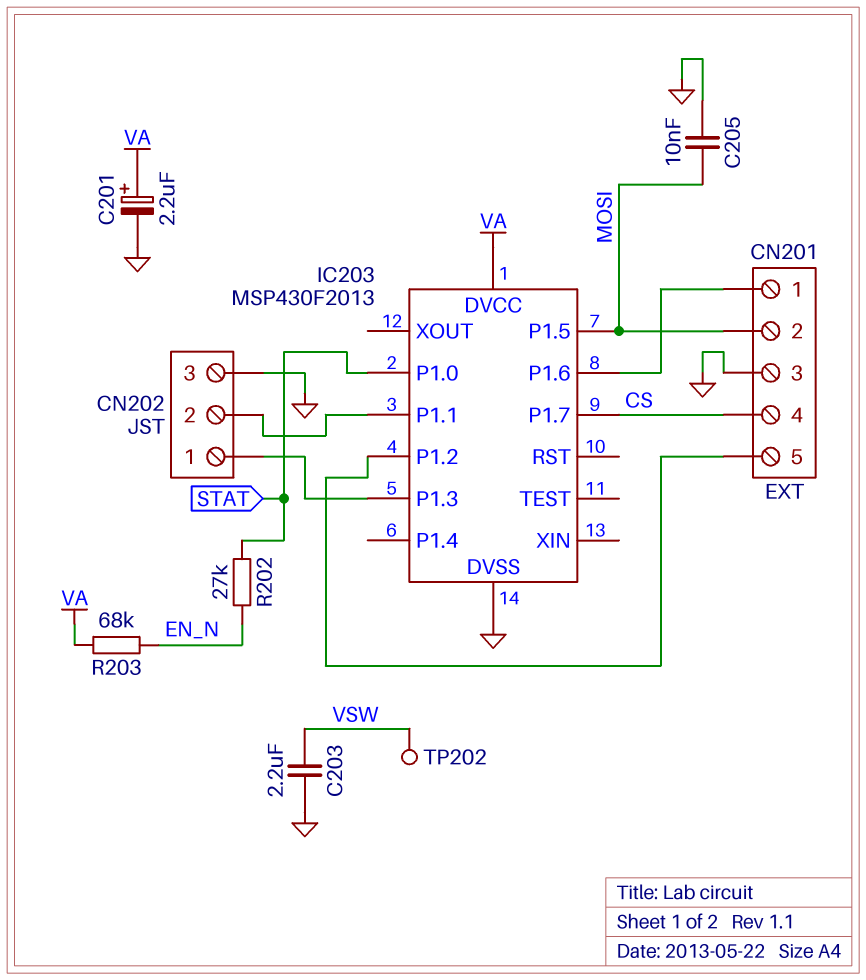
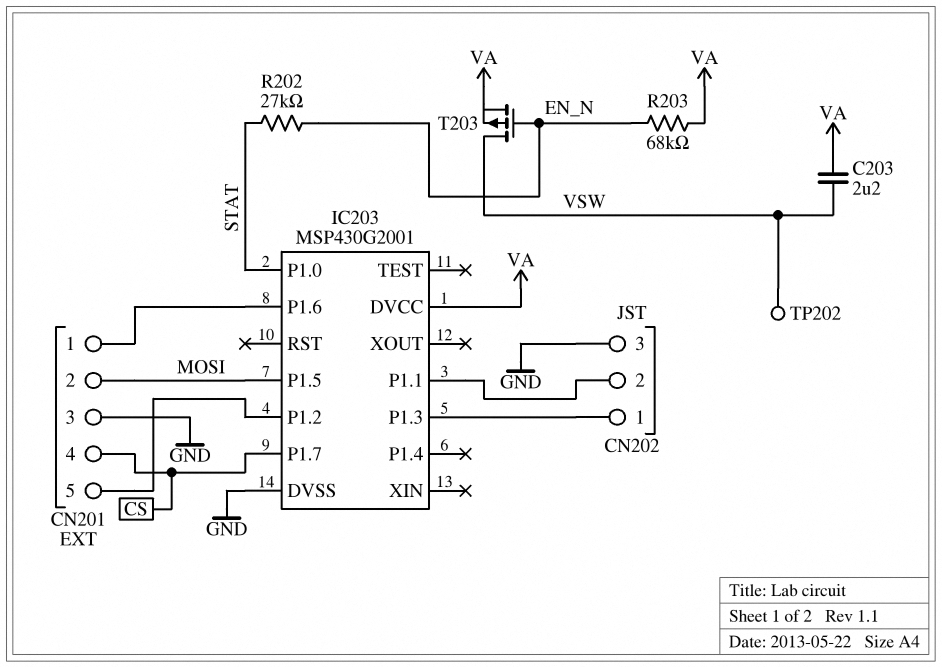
C201: 2.2uF (plus VA, minus GND) -> none
C203: 2.2uF (GND, VSW) -> 2.2uF (VA, VSW)
C205: 10nF (GND, MOSI) -> none
IC203: MSP430F2013 -> MSP430G2001
T203: none -> PMOS (G EN_N, D VSW, S VA)

